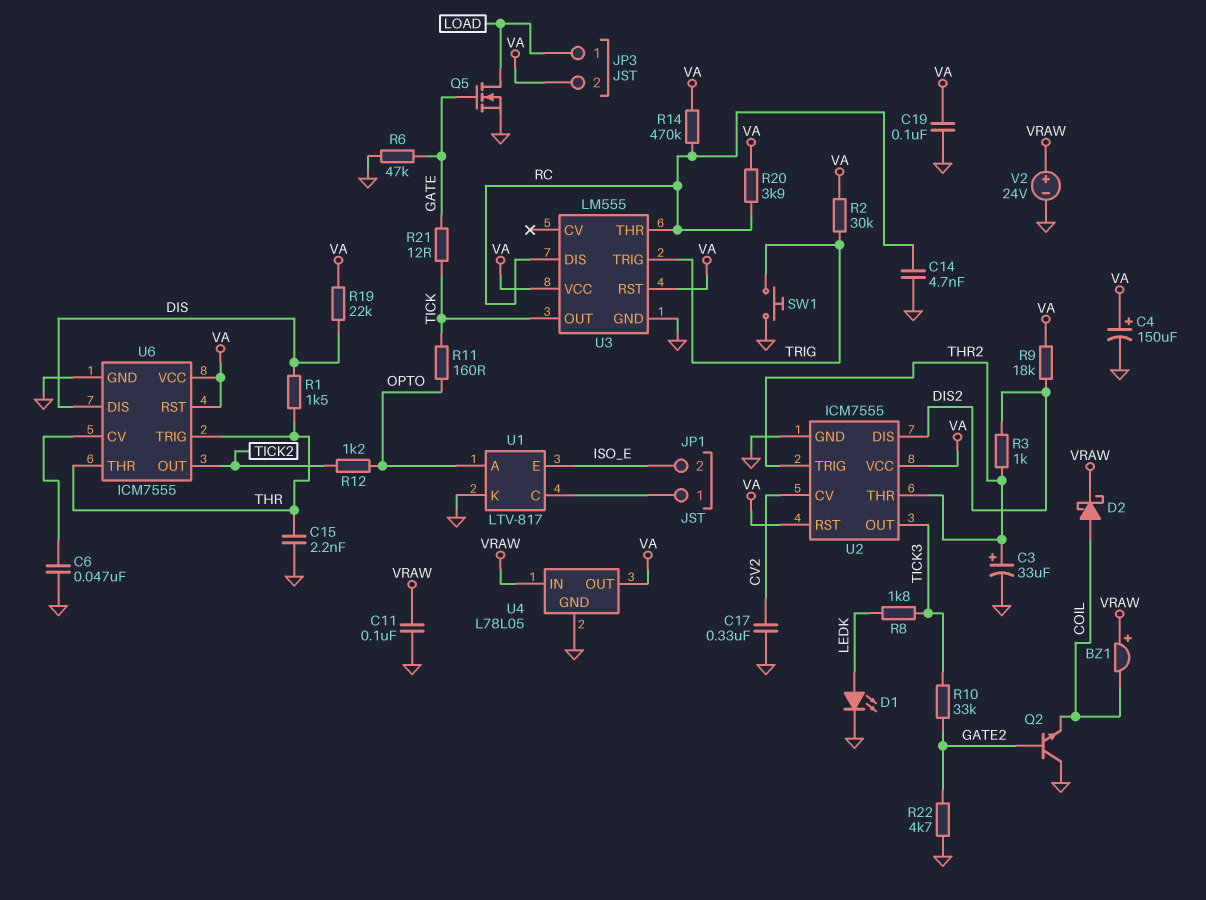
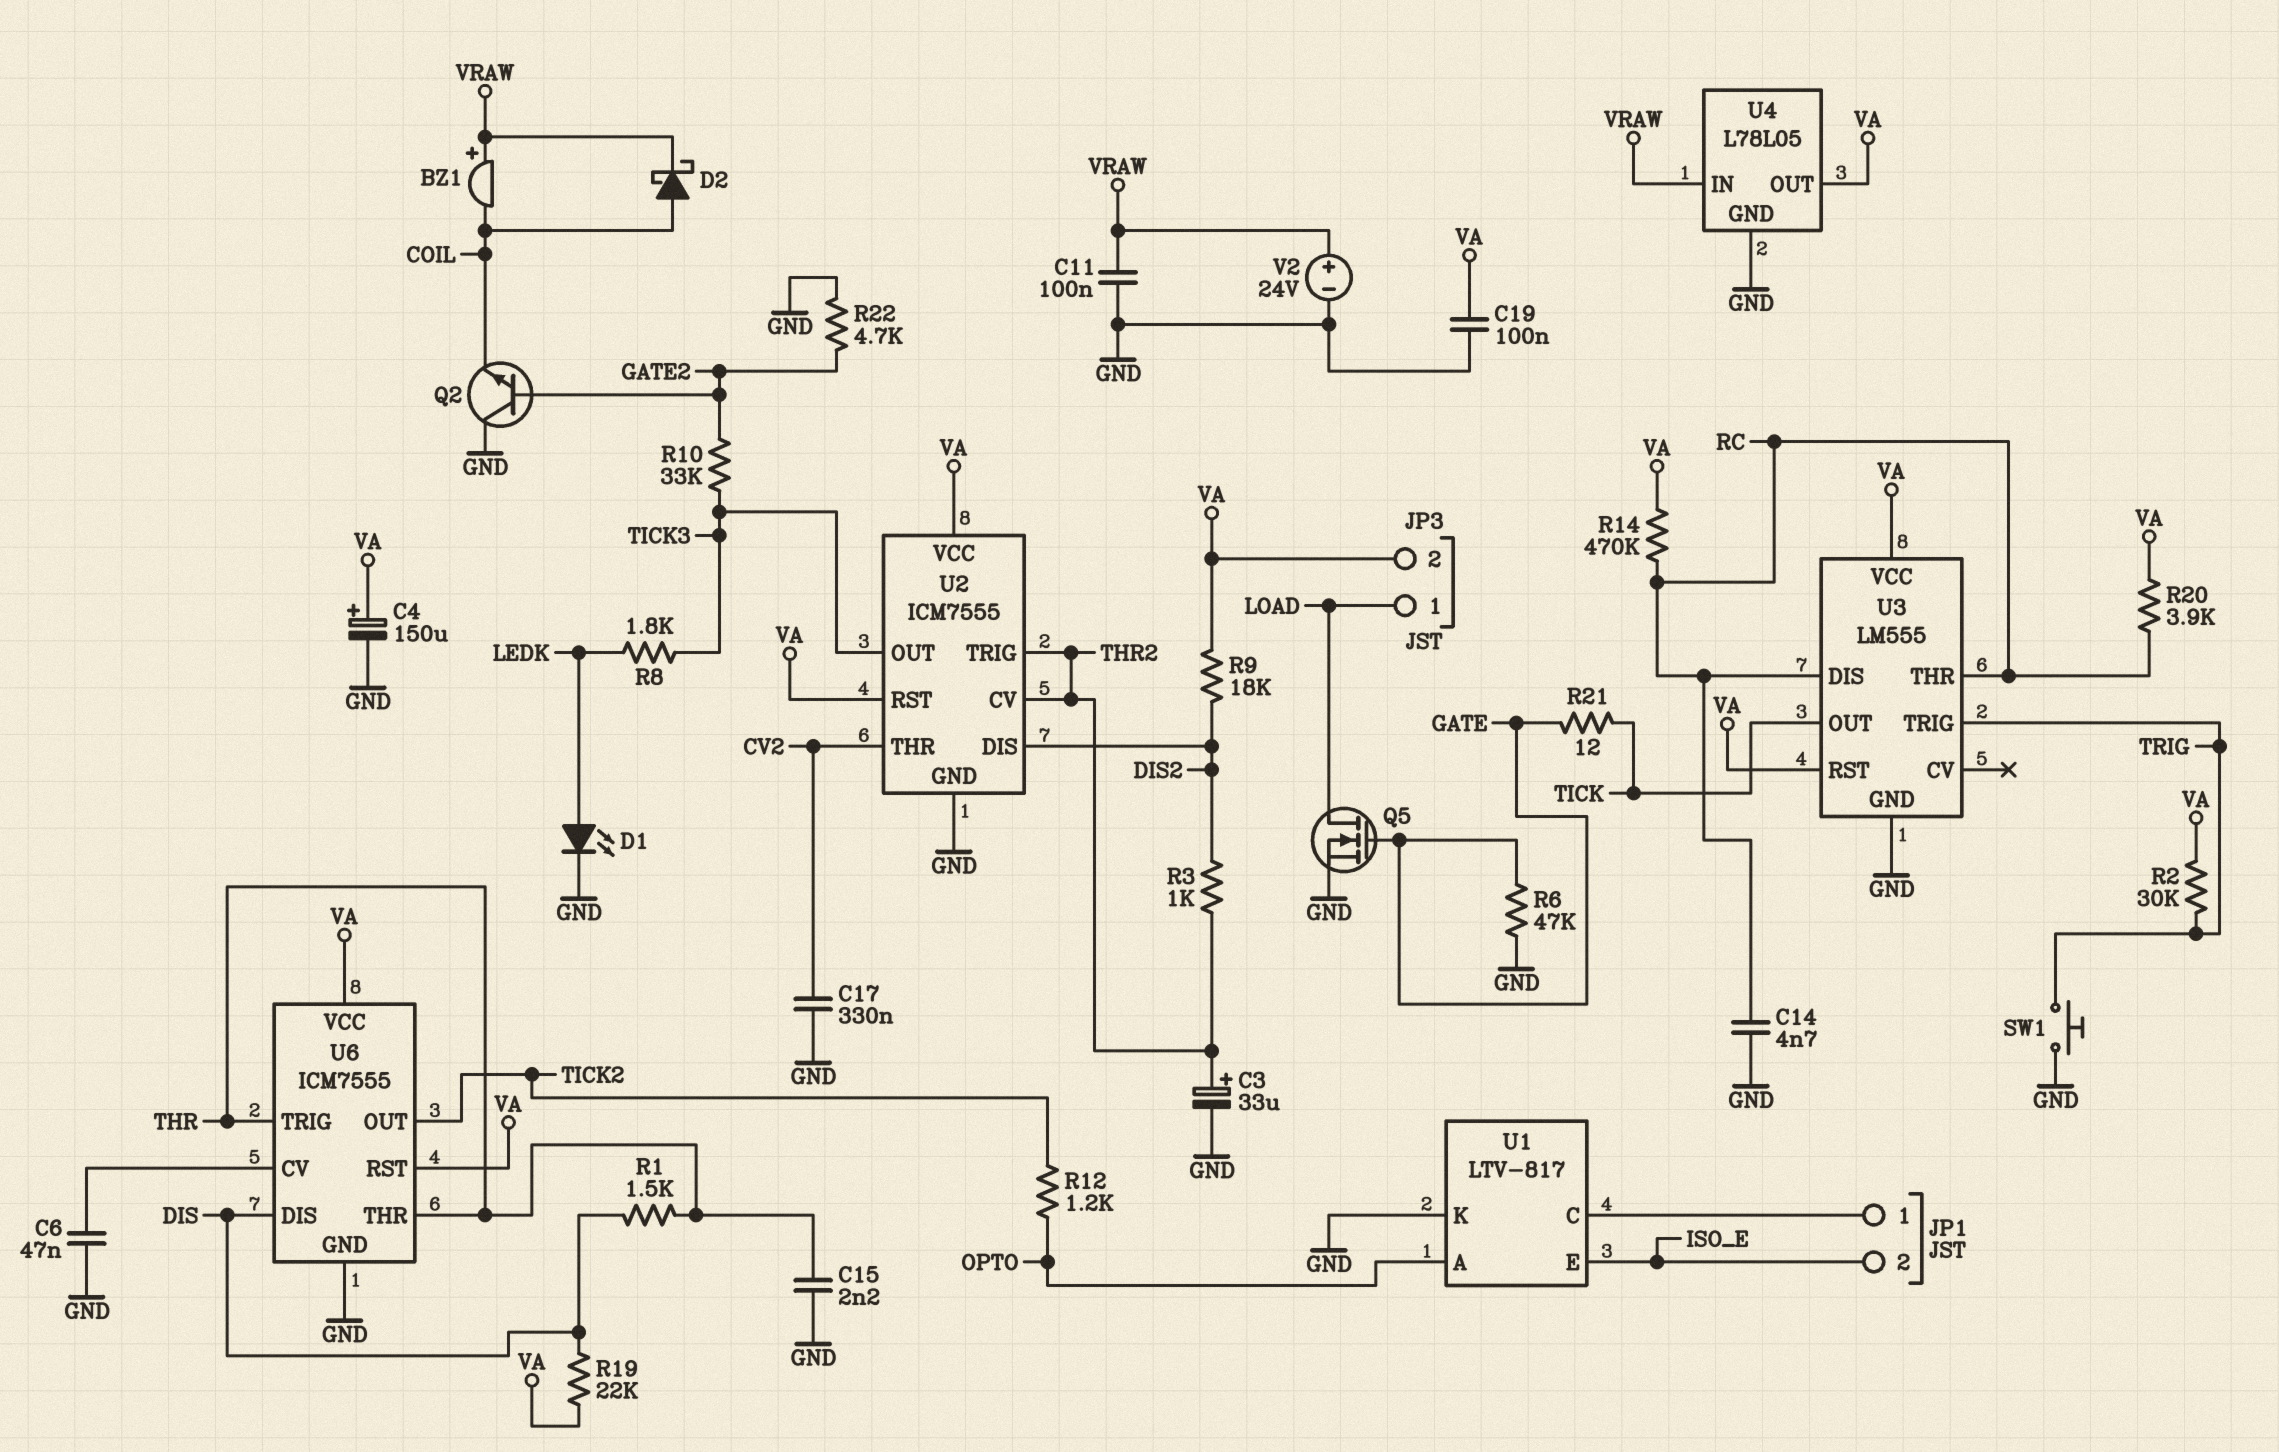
R11: 160 (OPTO, TICK) -> none
U2 pin CV: CV2 -> THR2
U2 pin THR: THR2 -> CV2

